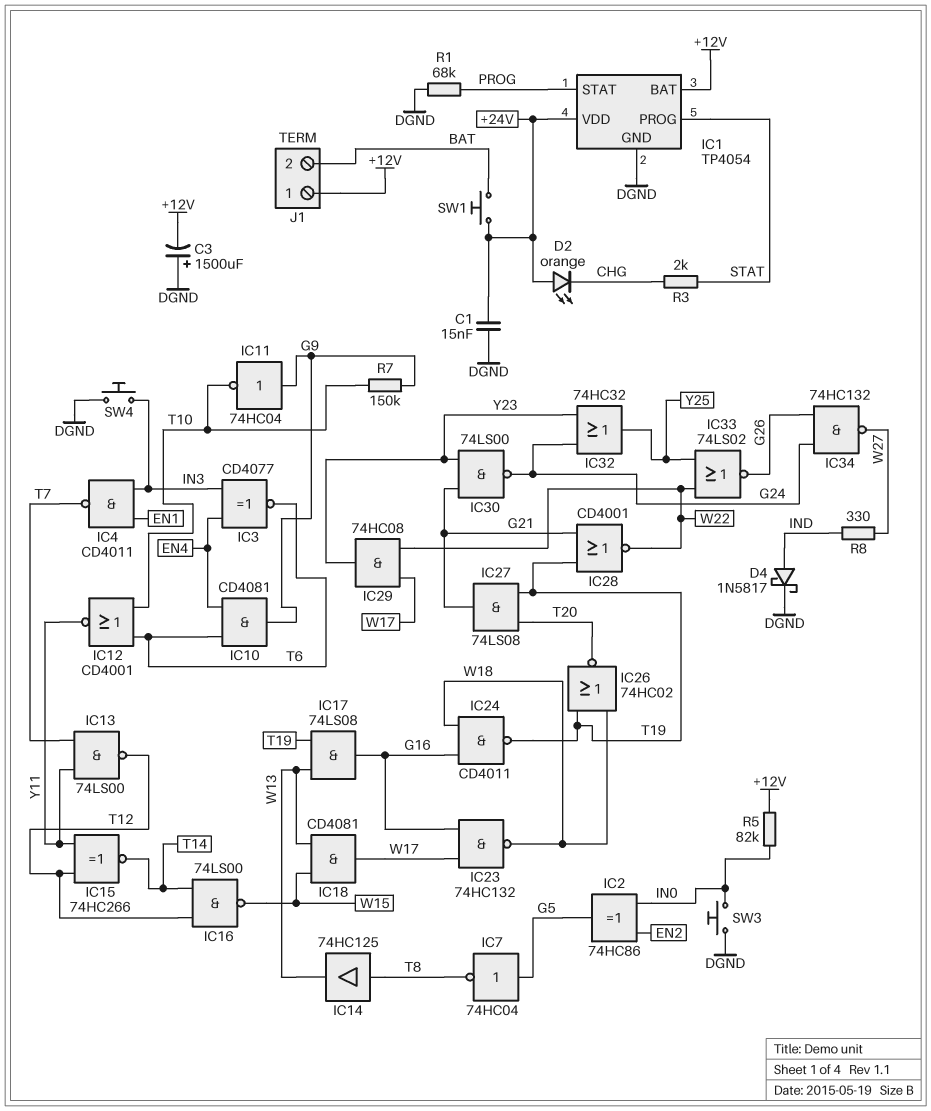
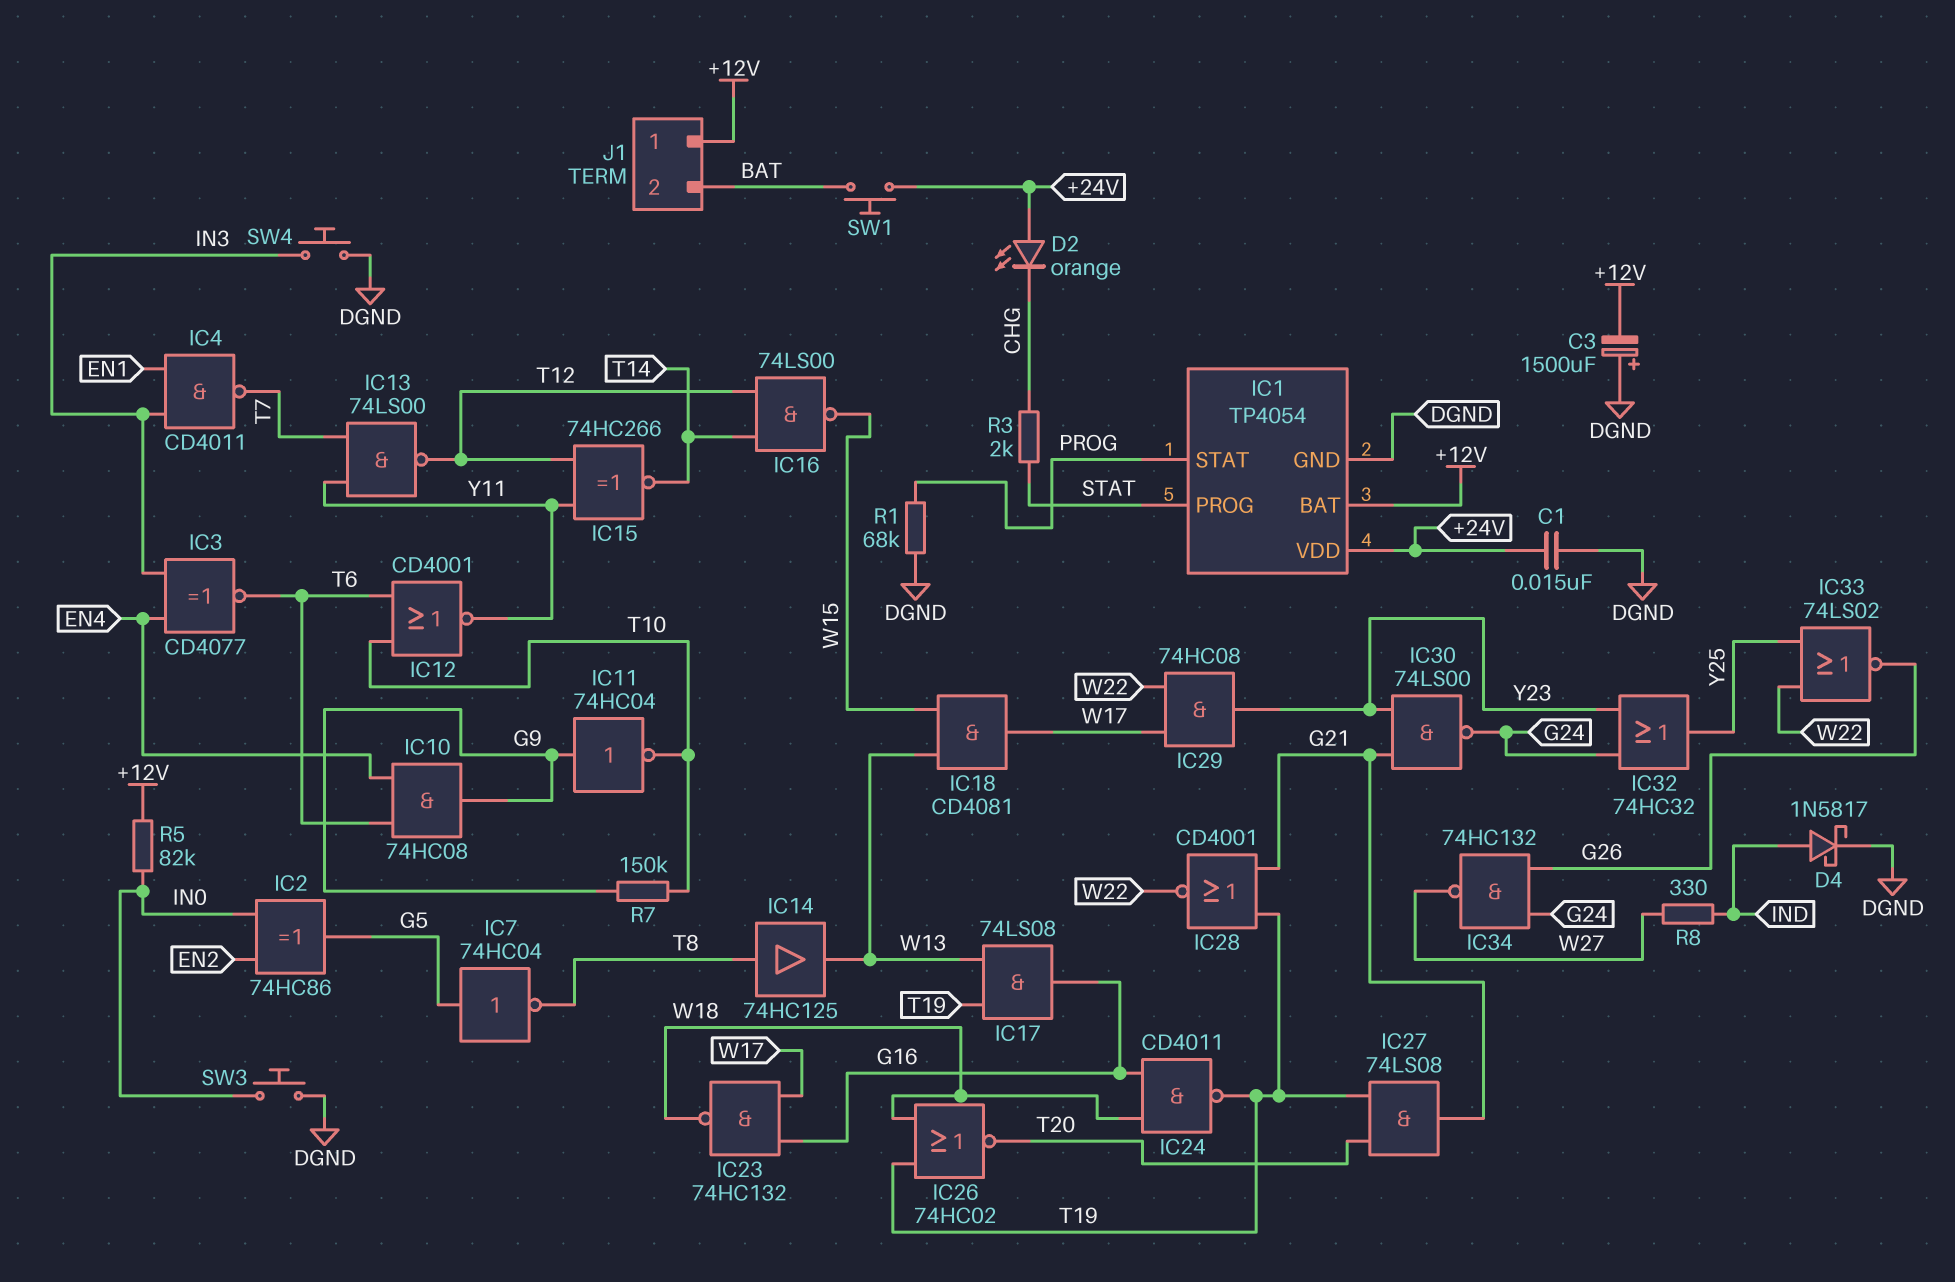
IC10: AND CD4081 (in EN4, in T6, out G9) -> AND 74HC08 (in EN4, in T6, out G9)

